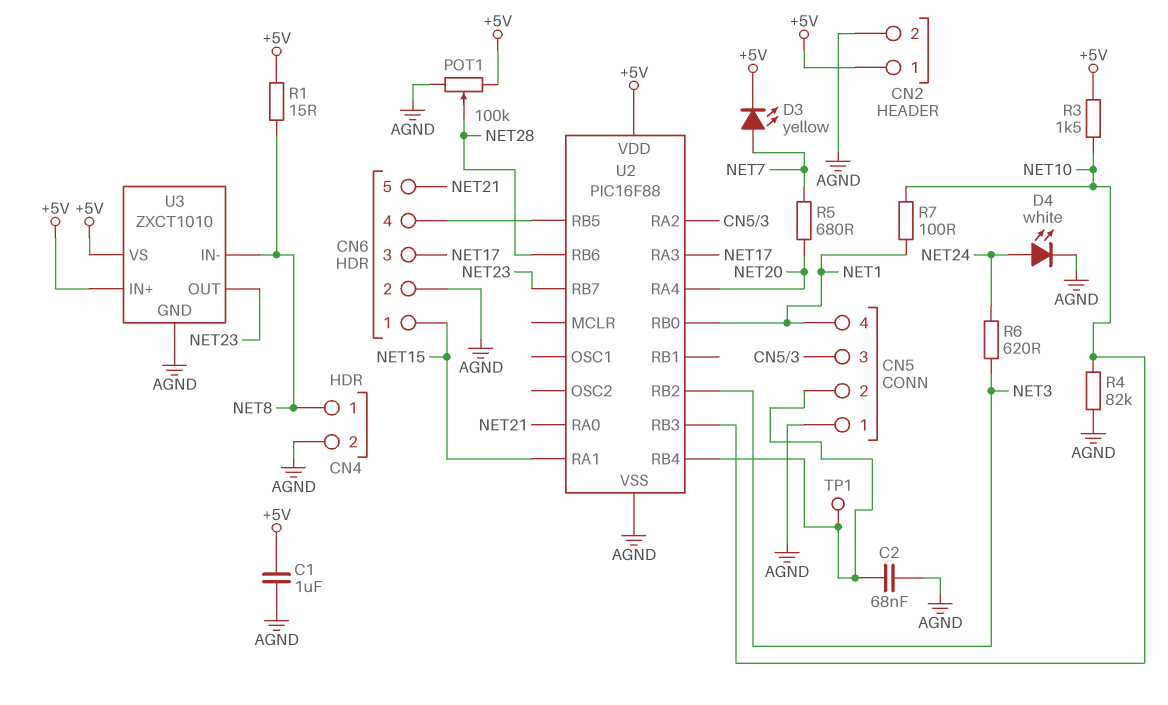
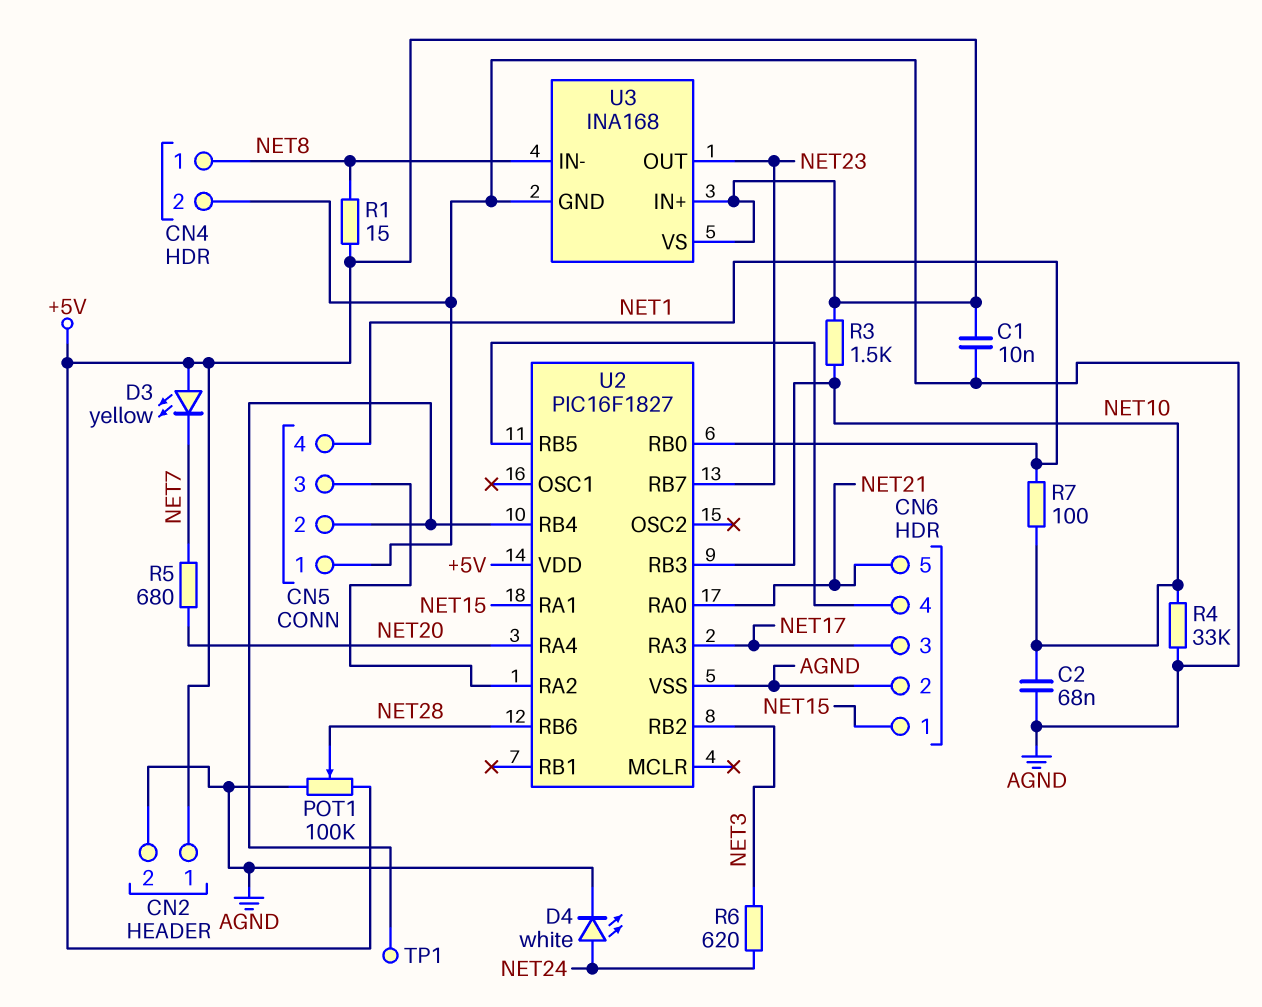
C1: 1uF (+5V, AGND) -> 10nF (+5V, AGND)
C2: 68nF (AGND, CN5/2) -> 68nF (AGND, NET10)
D3: LED yellow (A NET7, K +5V) -> LED yellow (A +5V, K NET7)
R4: 82k (AGND, NET10) -> 33k (AGND, NET10)
U2: PIC16F88 -> PIC16F1827
U3: ZXCT1010 -> INA168

